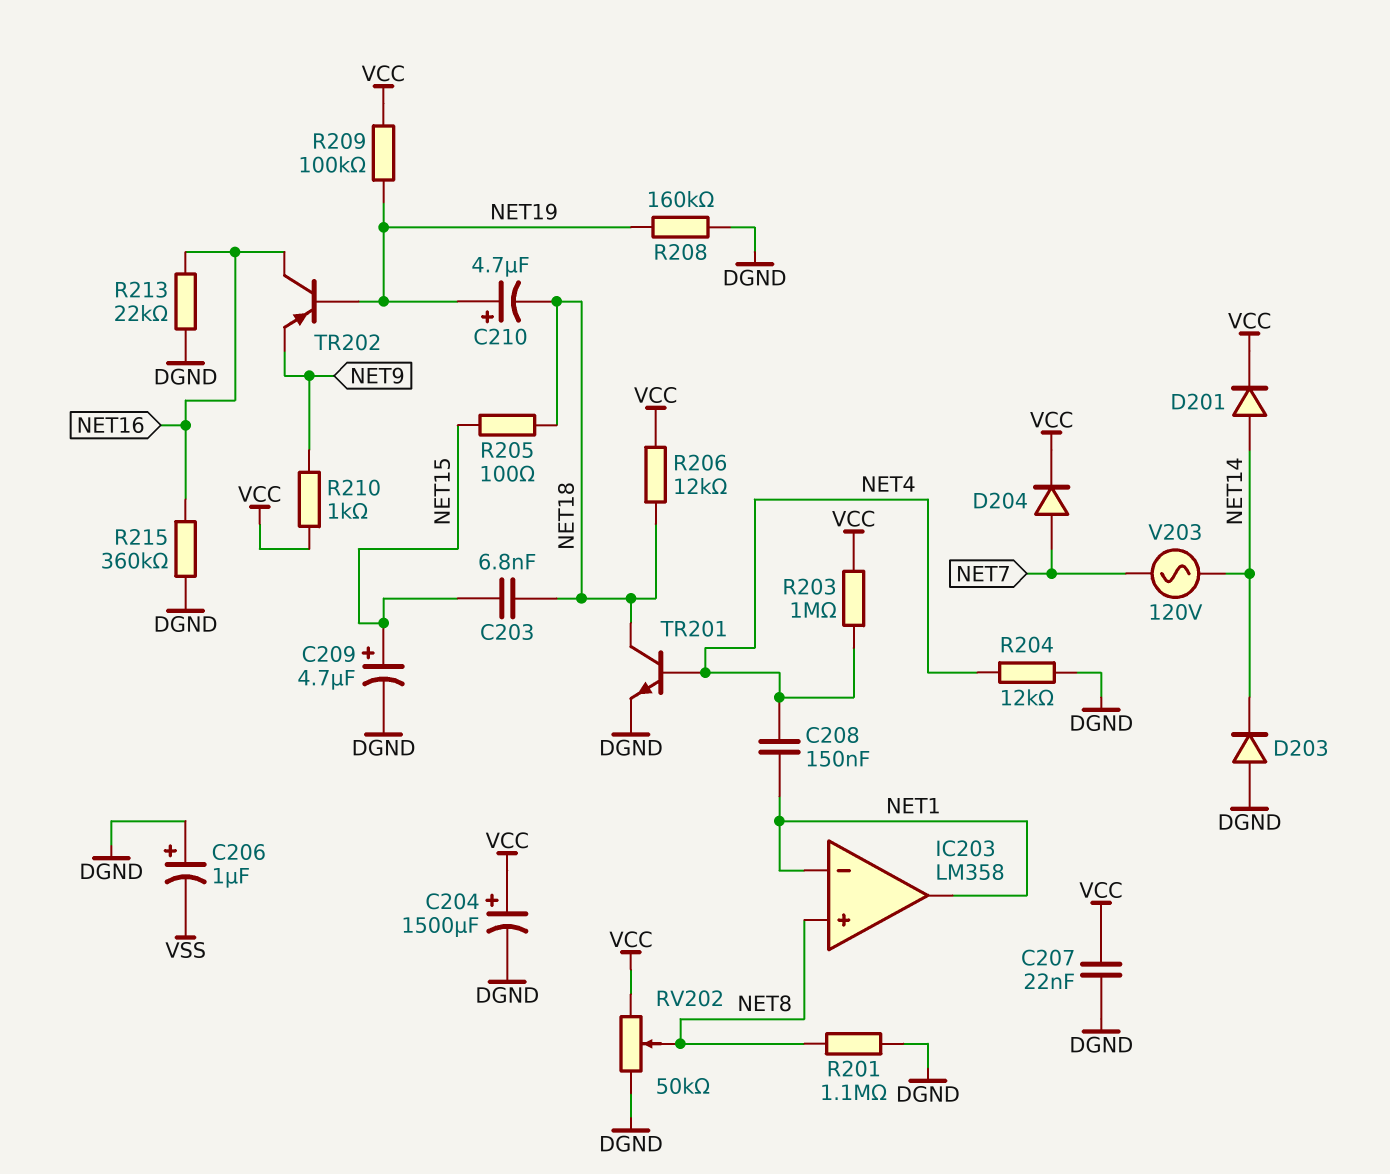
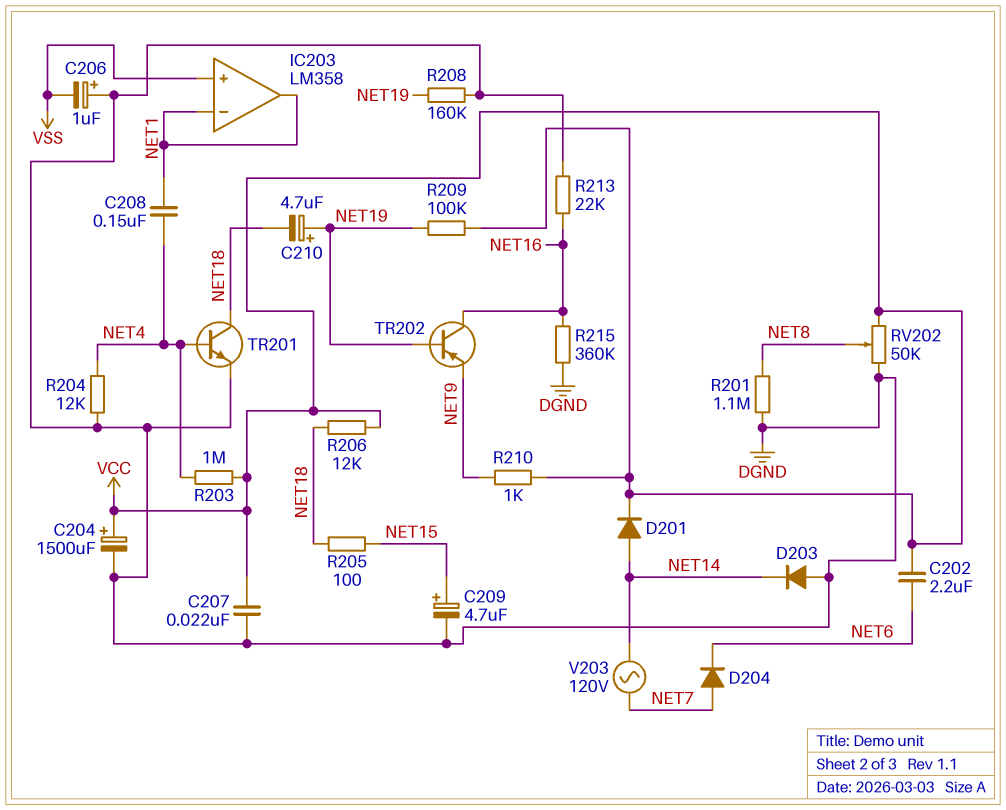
C202: none -> 2.2uF (NET6, VCC)
C203: 6.8nF (NET15, NET18) -> none
D204: diode (A NET7, K VCC) -> diode (A NET7, K NET6)
IC203 pin in+: NET8 -> VSS

